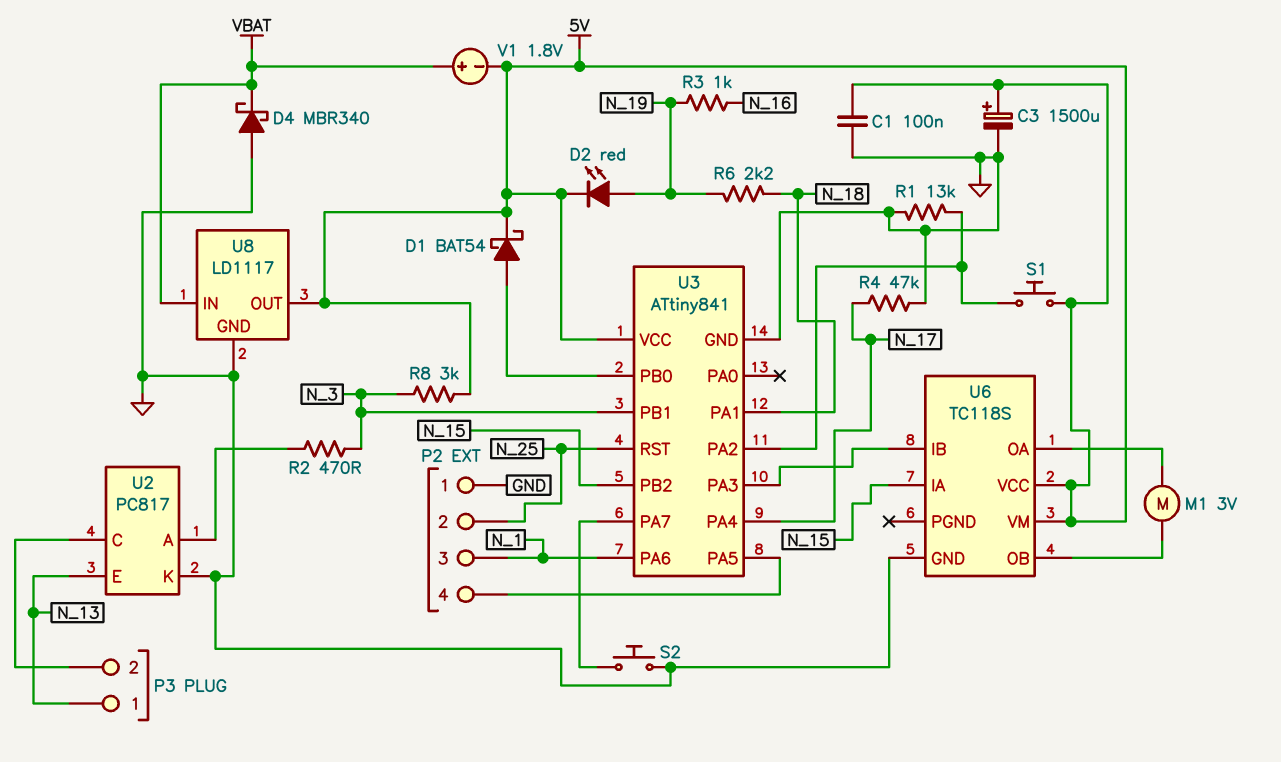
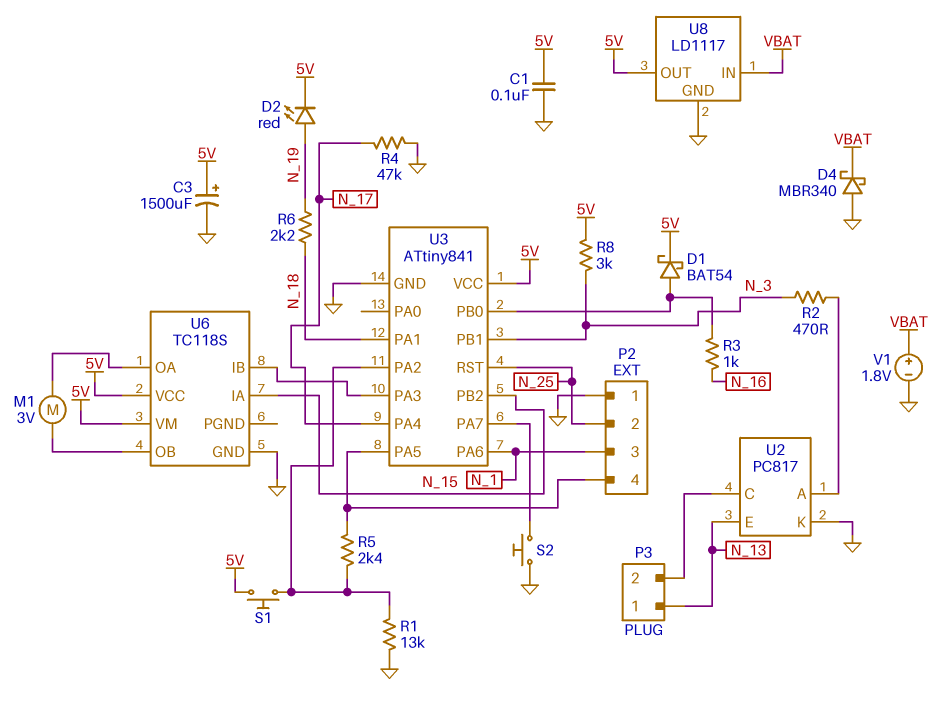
R3: 1k (N_16, N_19) -> 1k (N_16, U3/PB0)
R5: none -> 2.4k (P2/4, U3/PA2)
V1: 1.8V (plus VBAT, minus 5V) -> 1.8V (plus VBAT, minus GND)

